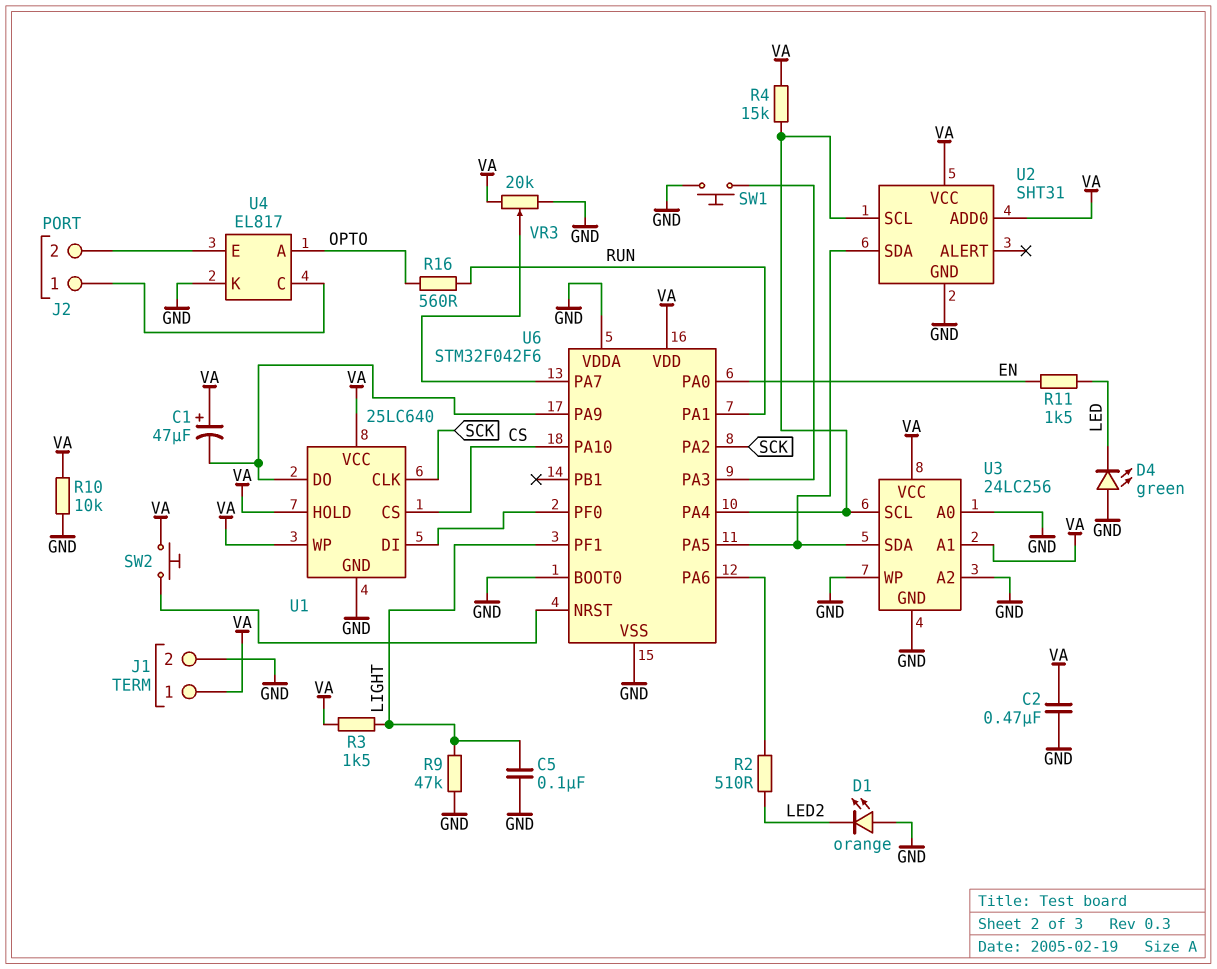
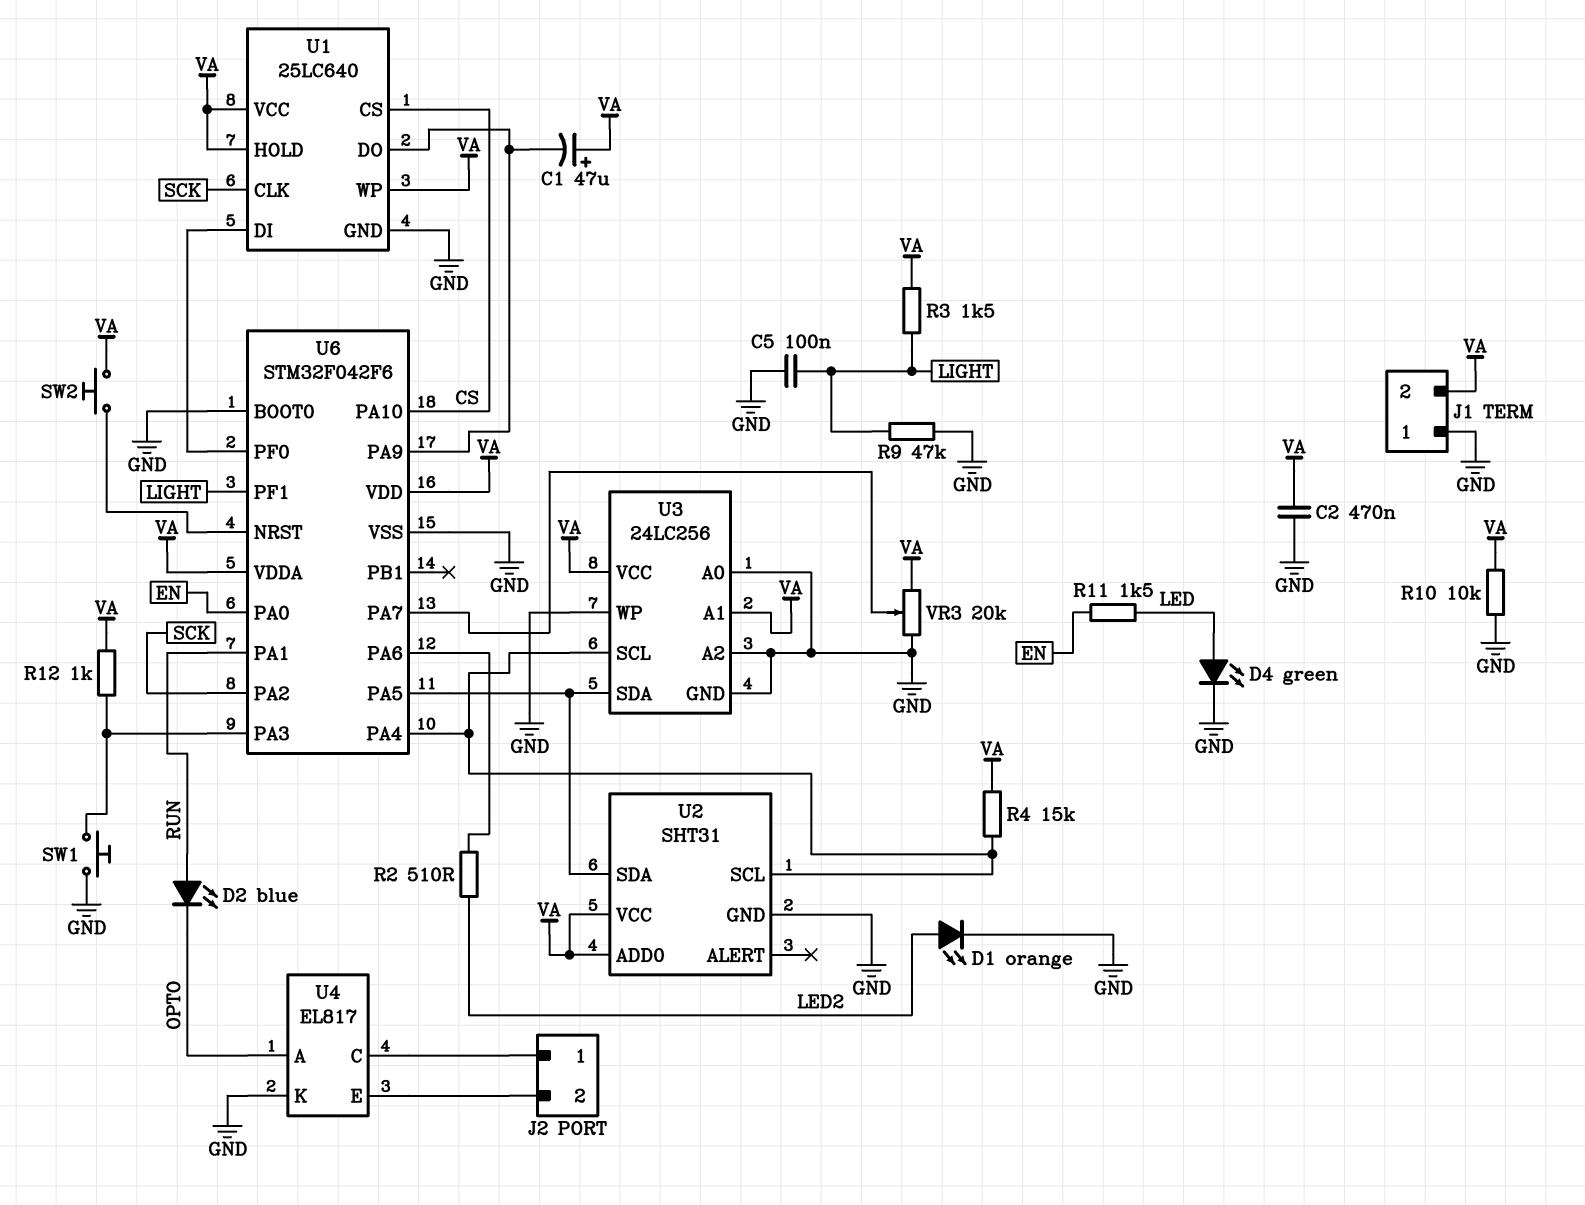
D1: LED orange (A GND, K LED2) -> LED orange (A LED2, K GND)
D2: none -> LED blue (A RUN, K OPTO)
D4: LED green (A GND, K LED) -> LED green (A LED, K GND)
J1 pin 1: VA -> GND
J1 pin 2: GND -> VA
R12: none -> 1k (U6/PA3, VA)
R16: 560 (OPTO, RUN) -> none
U6 pin VDDA: GND -> VA

